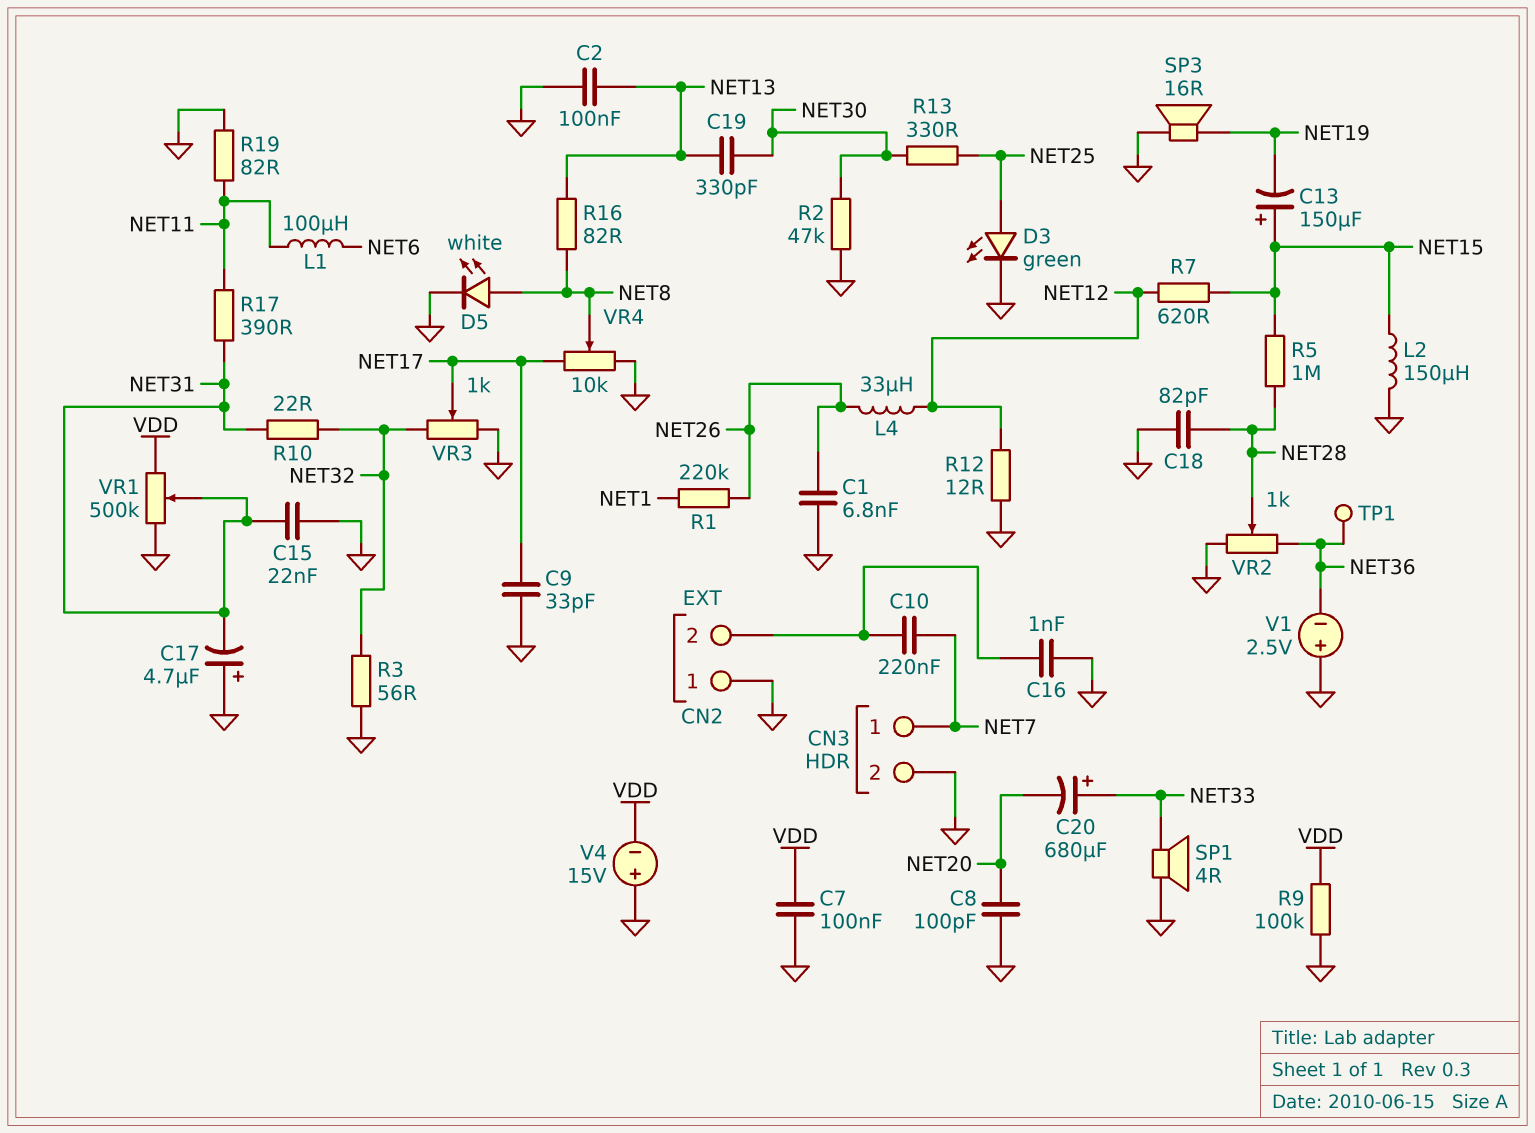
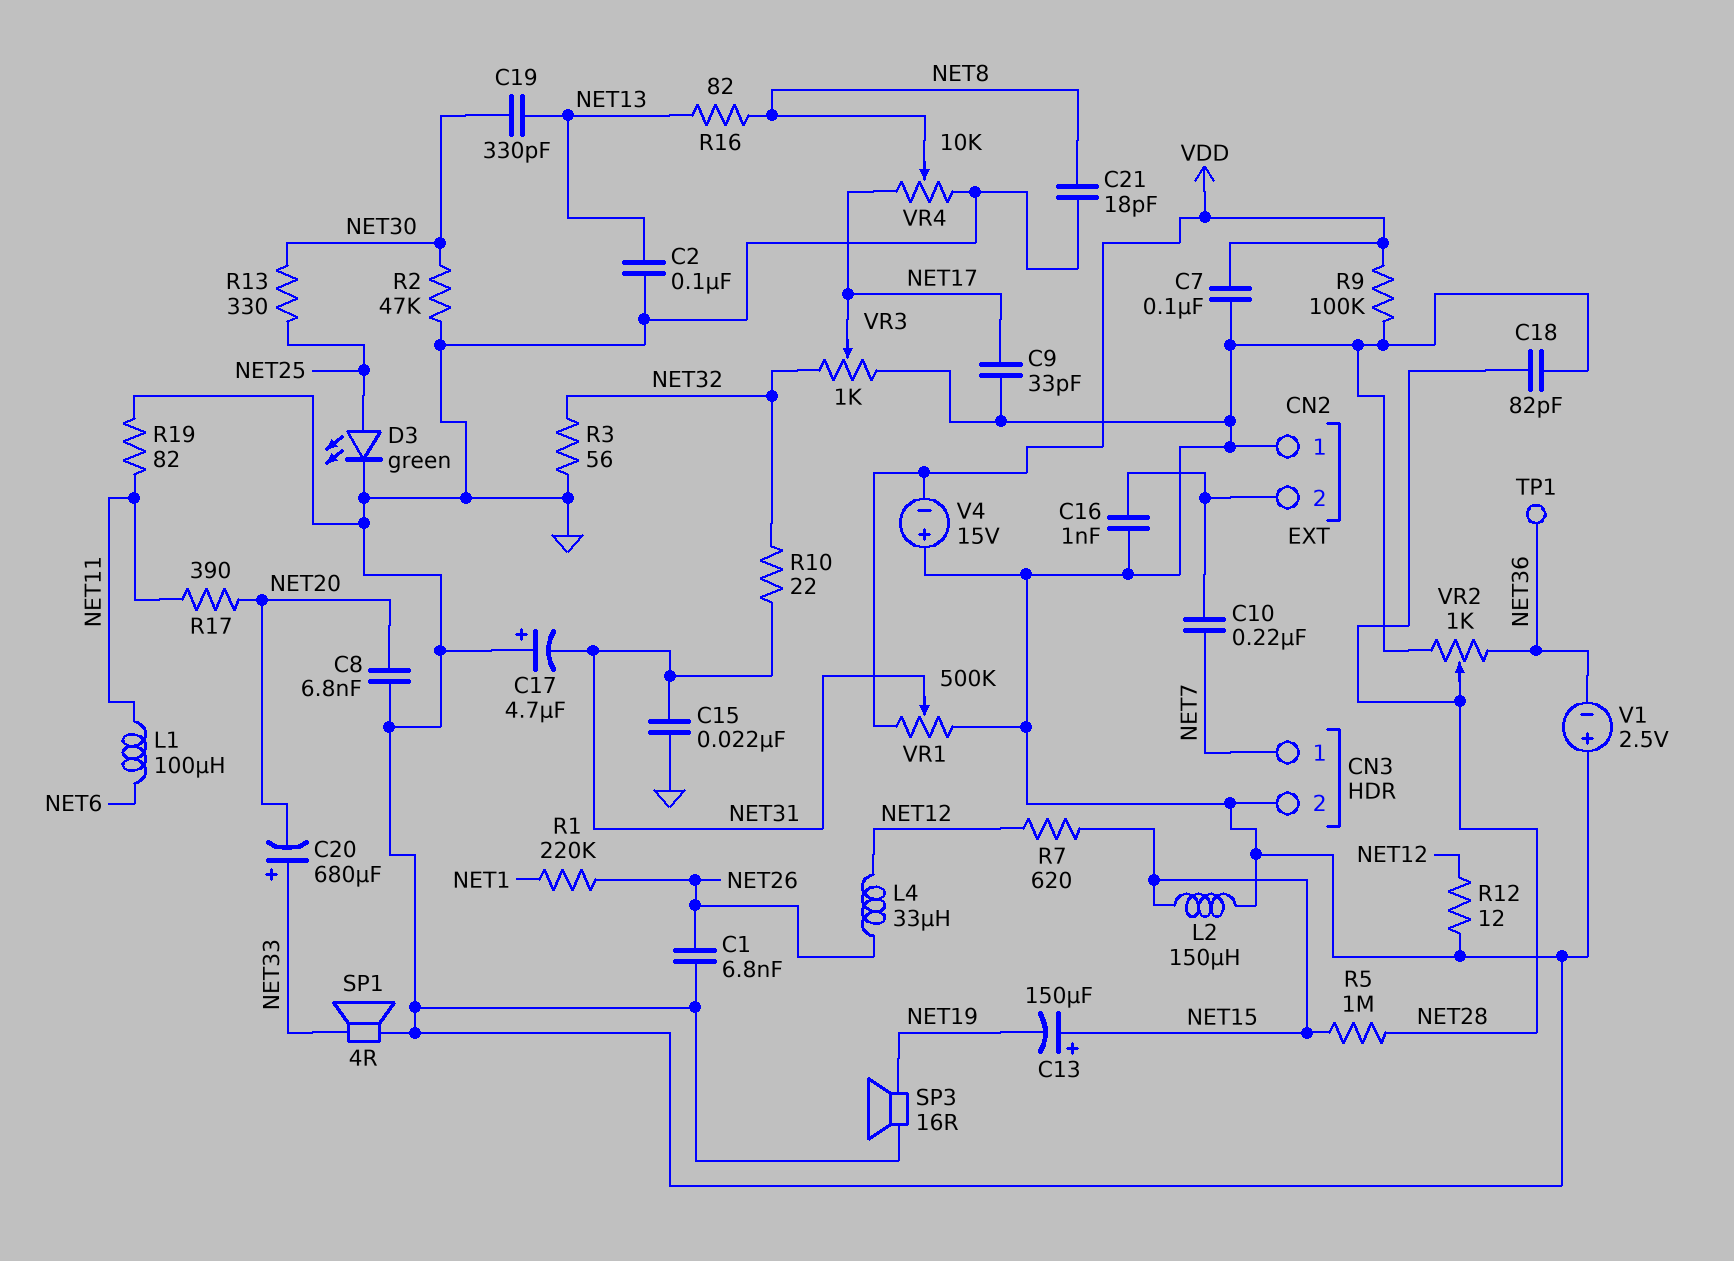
C8: 100pF (GND, NET20) -> 6.8nF (GND, NET20)
C21: none -> 18pF (GND, NET8)
D5: LED white (A NET8, K GND) -> none
R17: 390 (NET11, NET31) -> 390 (NET11, NET20)

